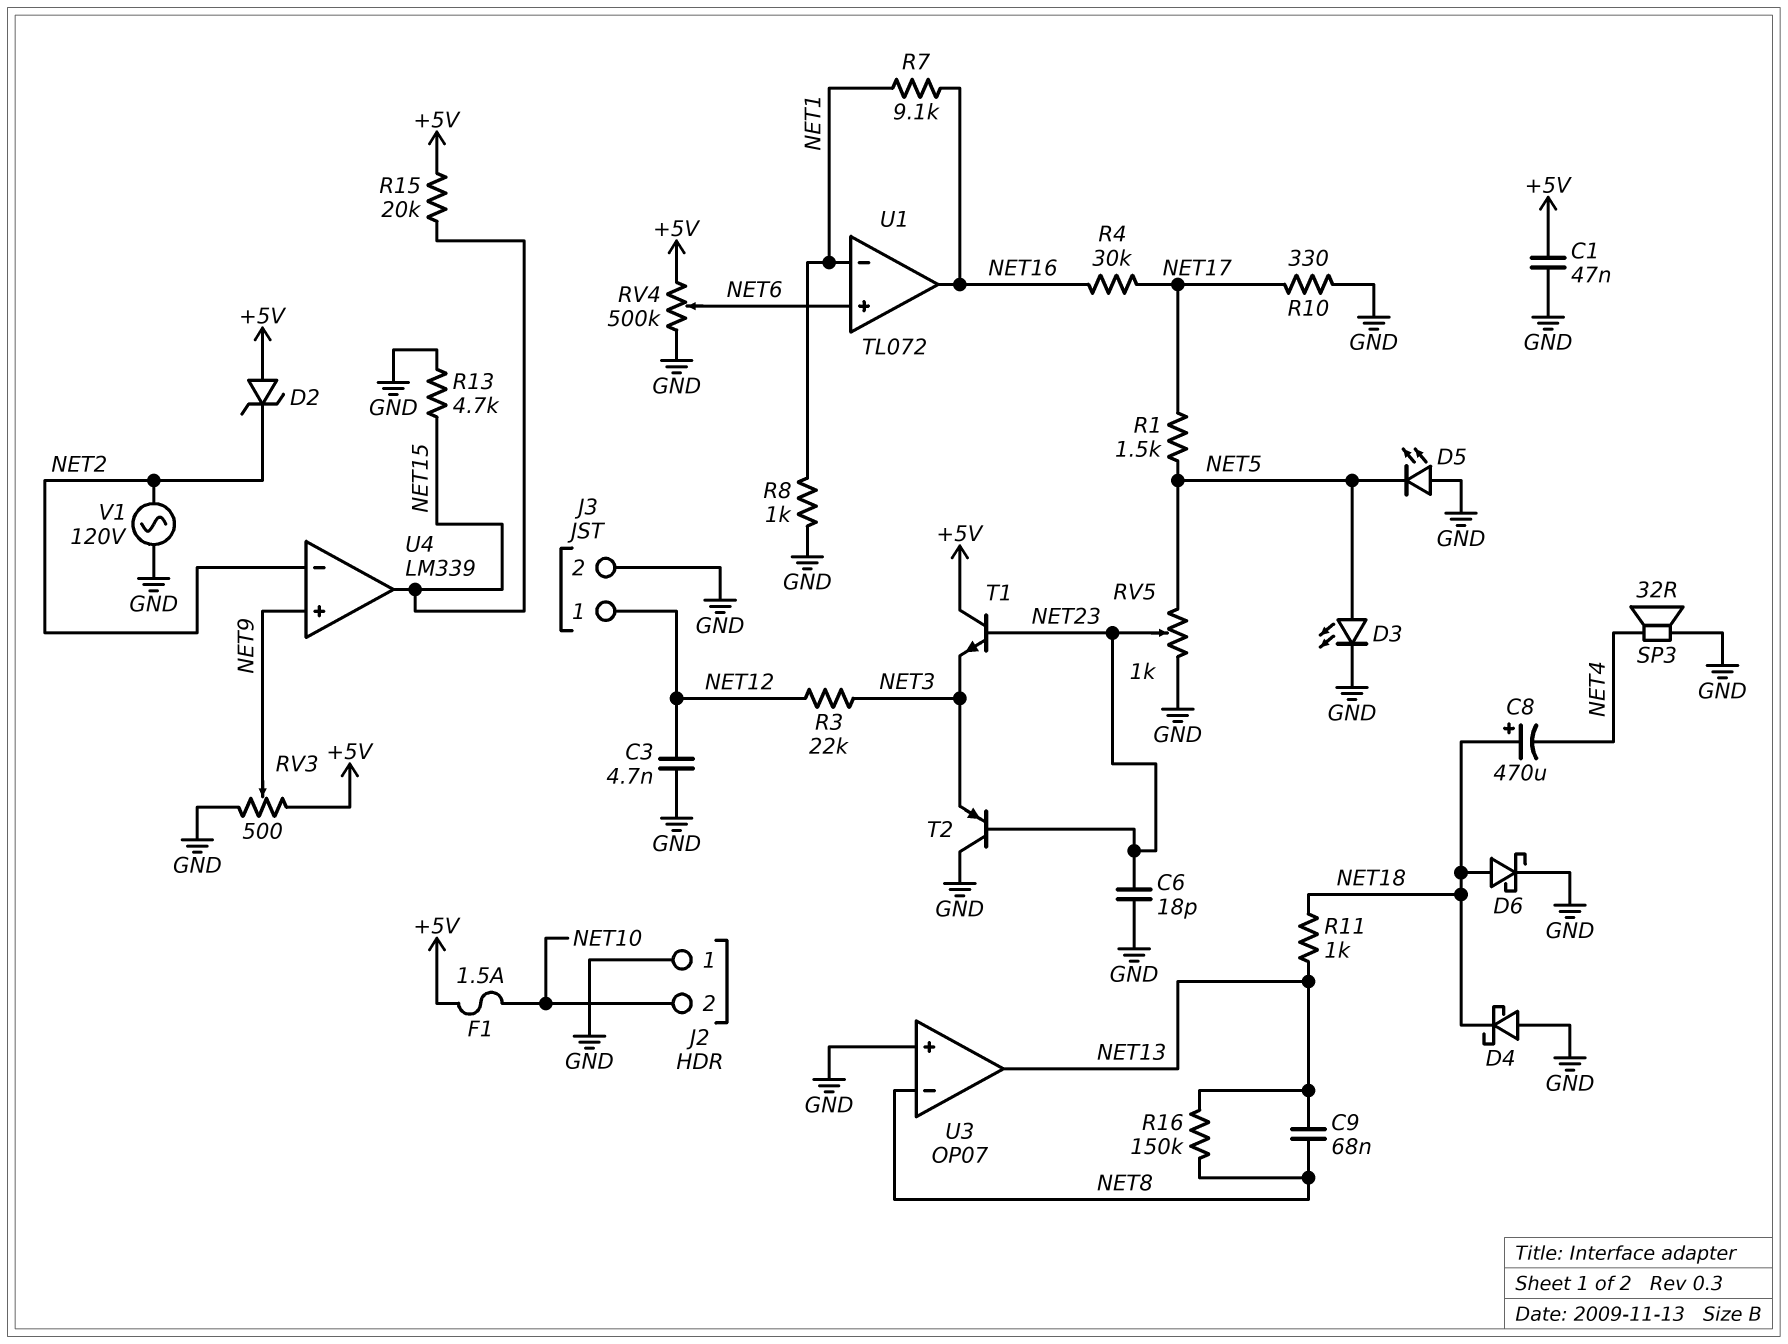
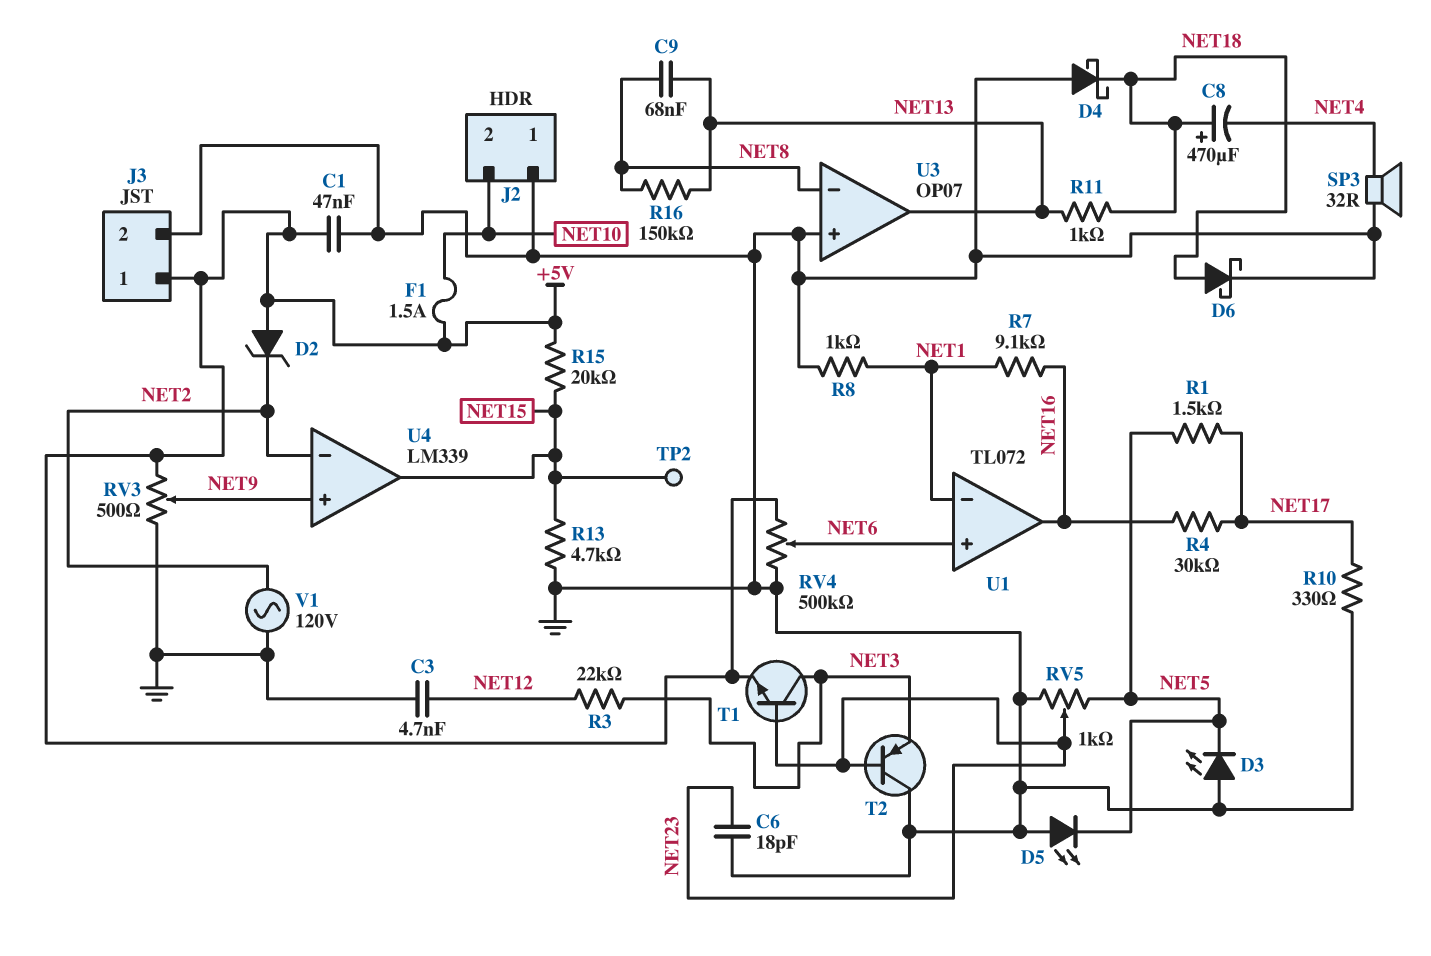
D3: LED (A NET5, K GND) -> LED (A GND, K NET5)
J3 pin 1: NET12 -> +5V
T1: NPN (B NET23, C +5V, E NET3) -> NPN (B NET23, C NET3, E +5V)
TP2: none -> test point (NET15)

